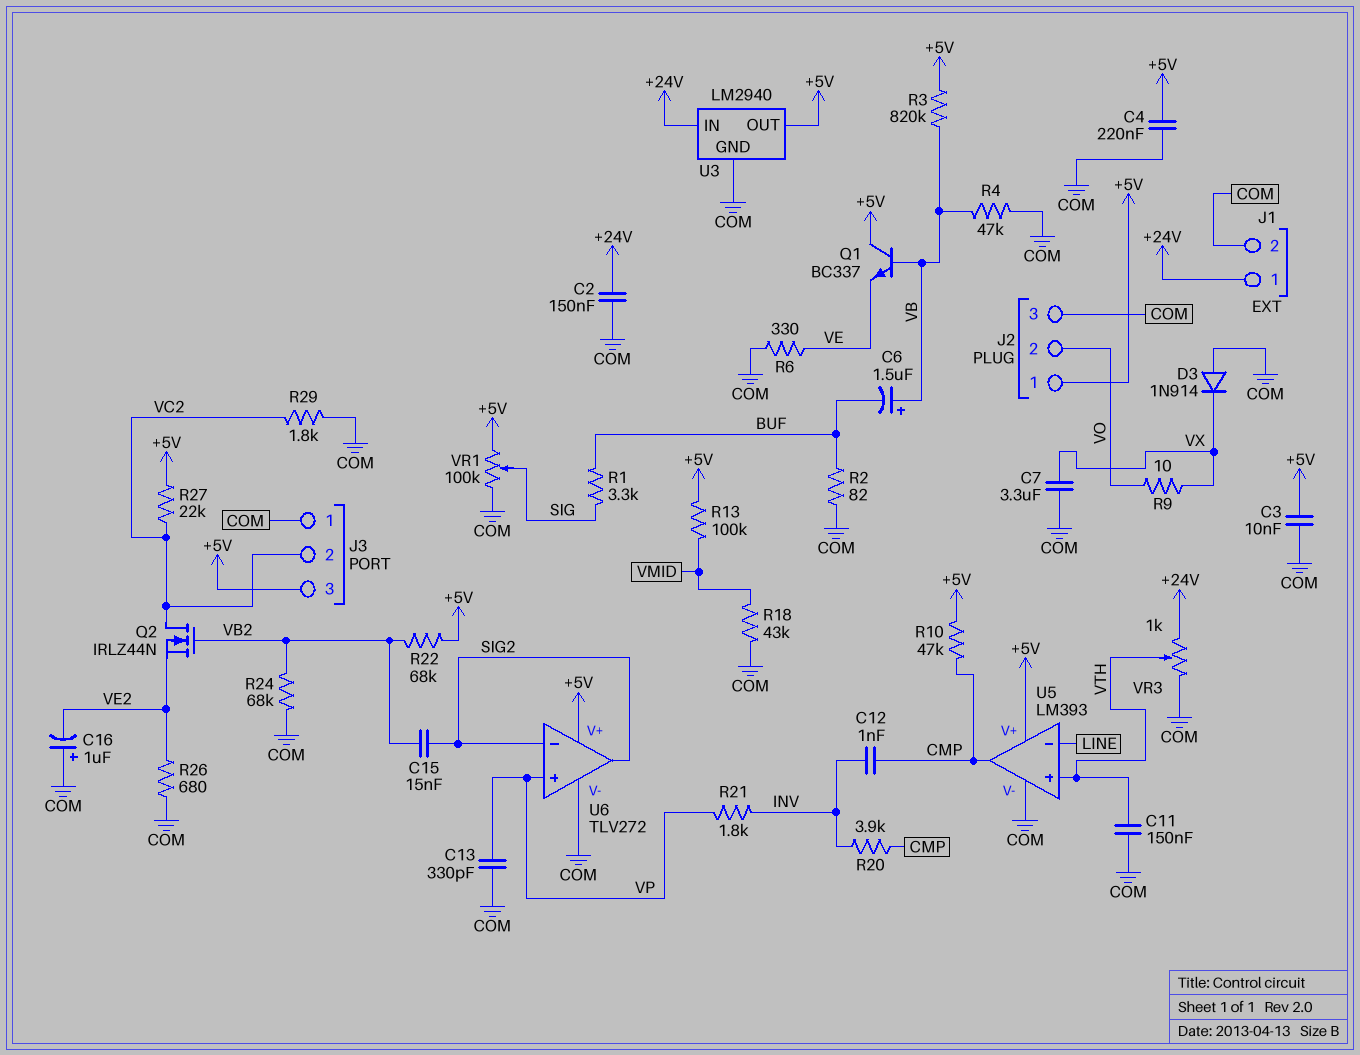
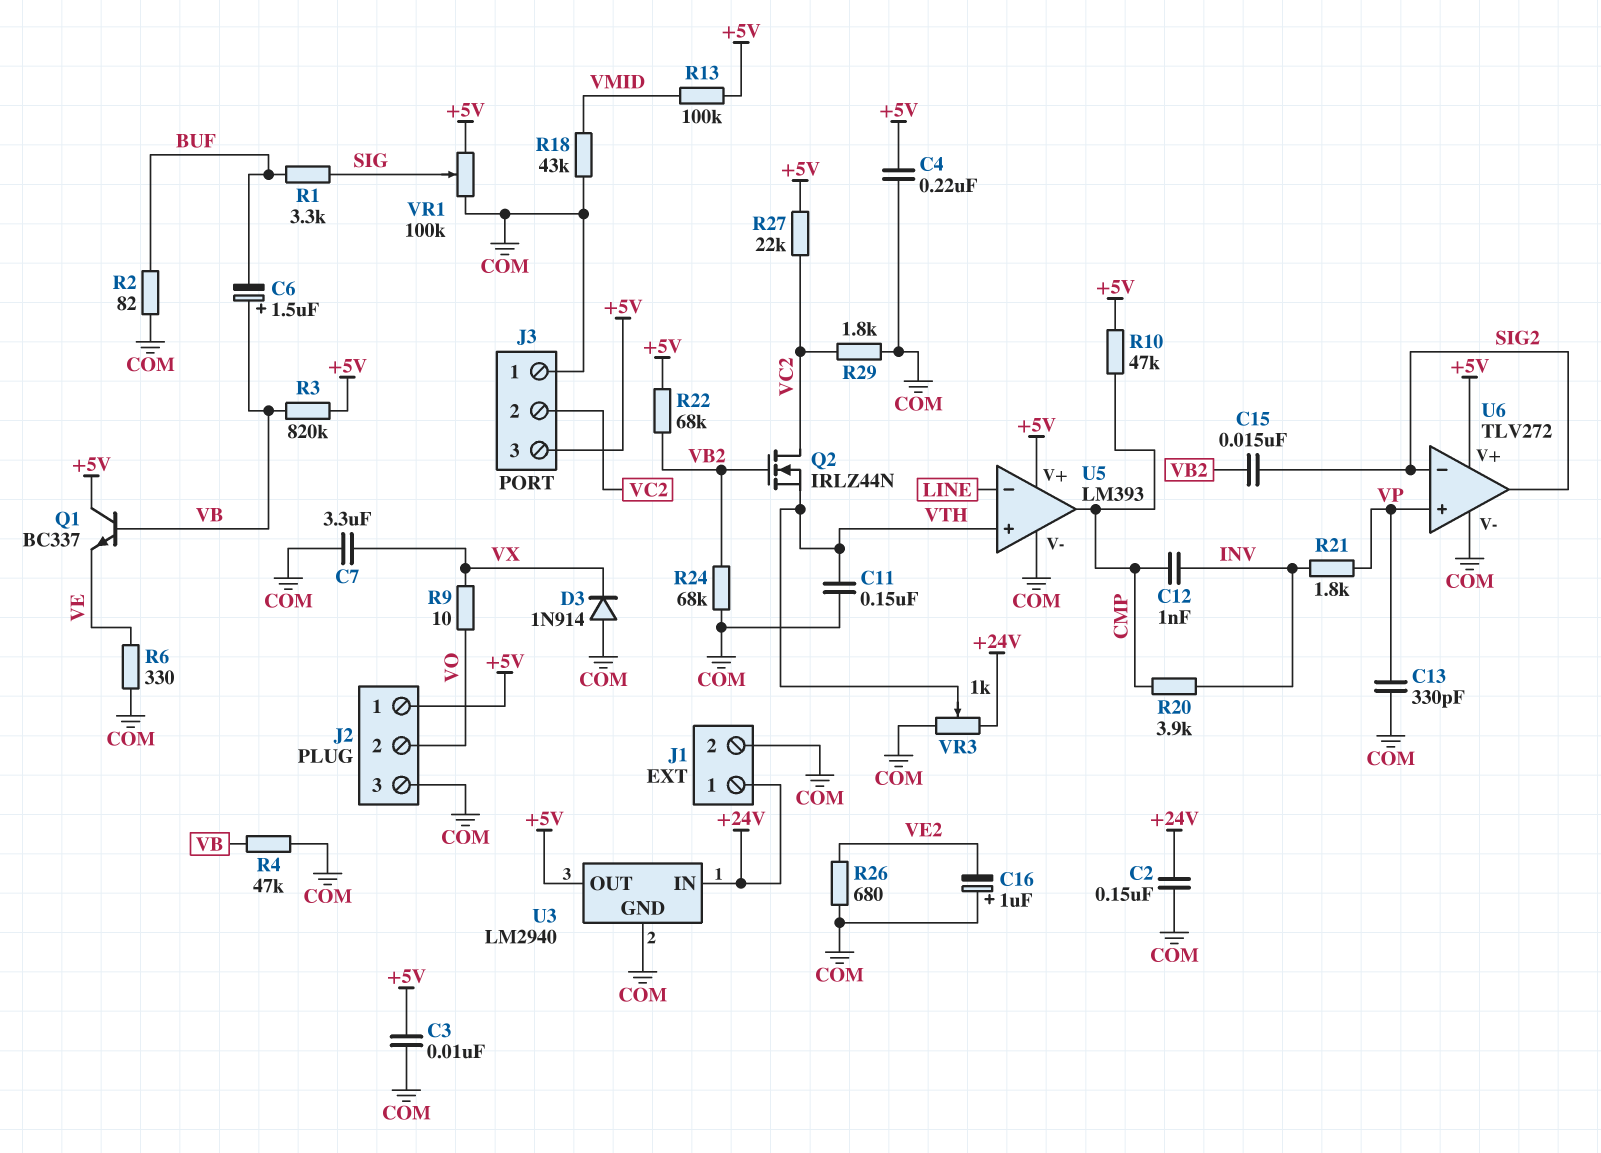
Q2: NMOS IRLZ44N (G VB2, D VC2, S VE2) -> NMOS IRLZ44N (G VB2, D VC2, S VTH)

